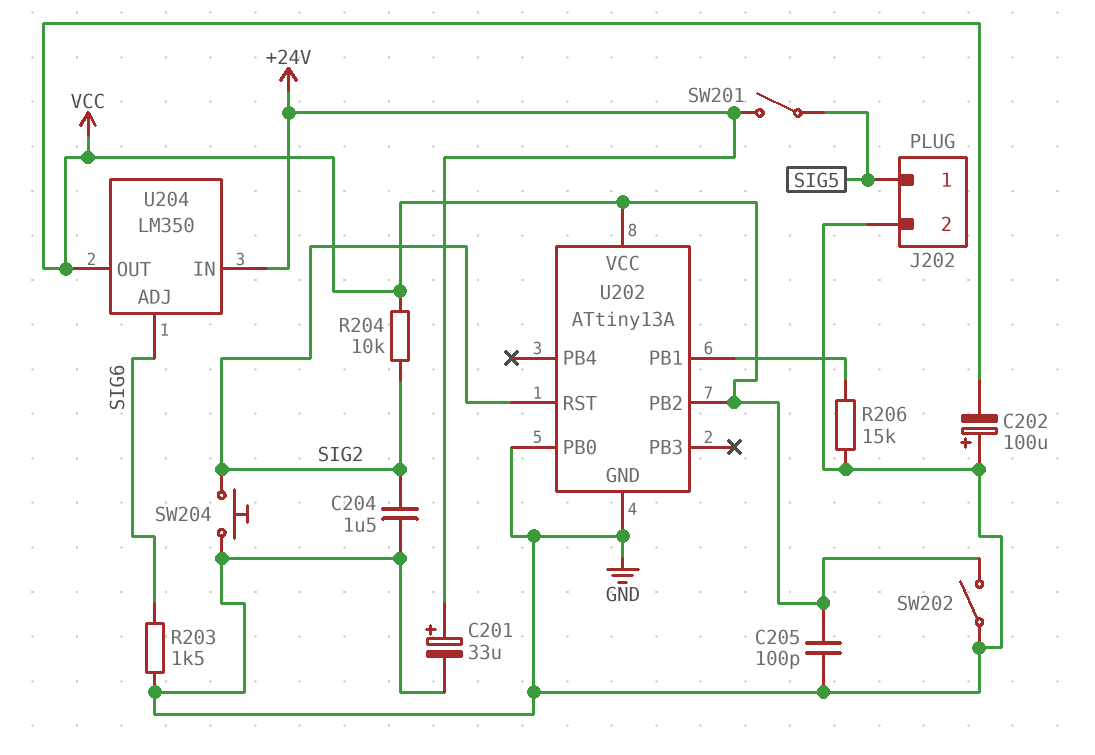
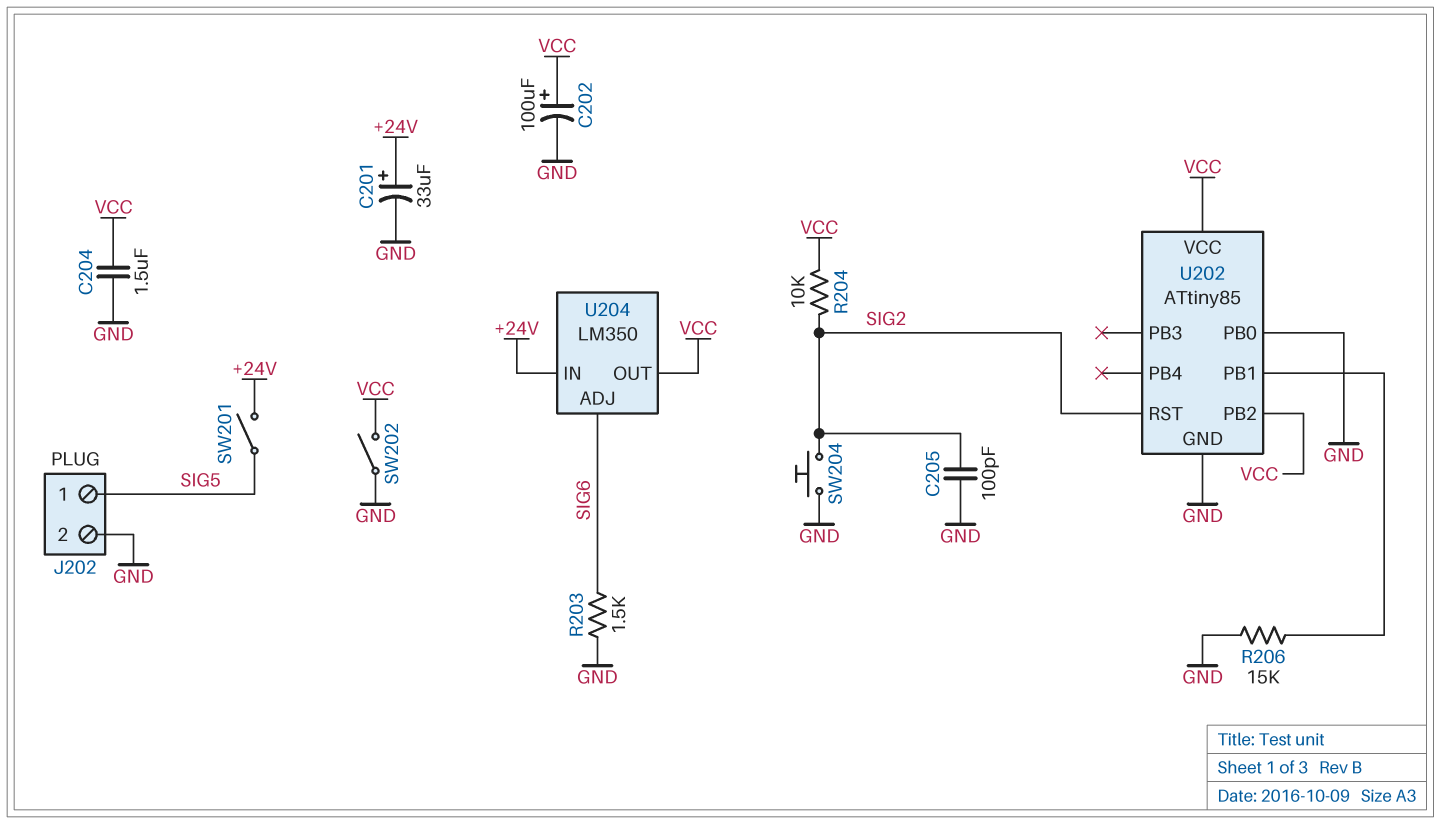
C202: 100uF (plus GND, minus VCC) -> 100uF (plus VCC, minus GND)
C204: 1.5uF (GND, SIG2) -> 1.5uF (GND, VCC)
C205: 100pF (GND, VCC) -> 100pF (GND, SIG2)
U202: ATtiny13A -> ATtiny85

